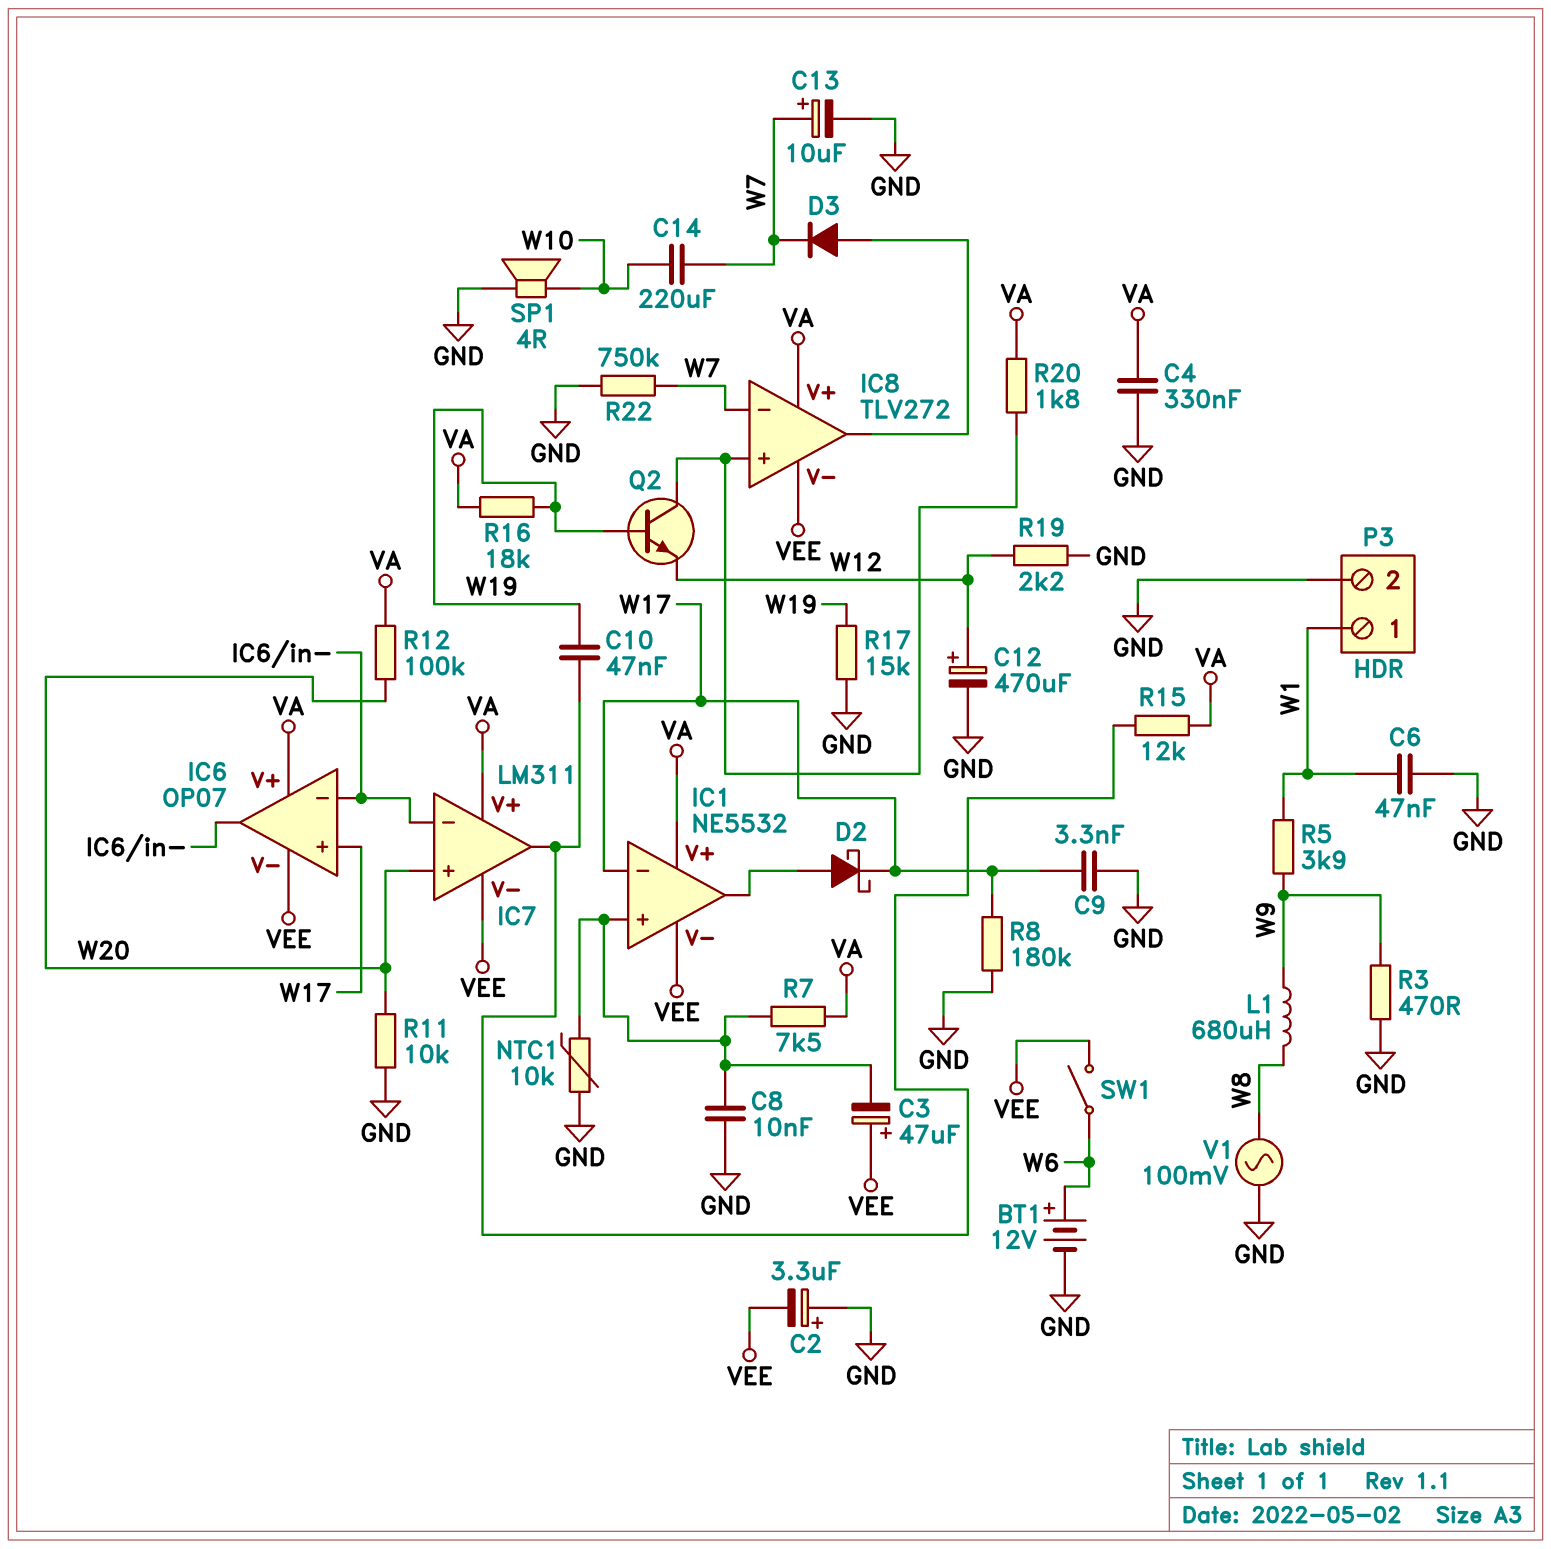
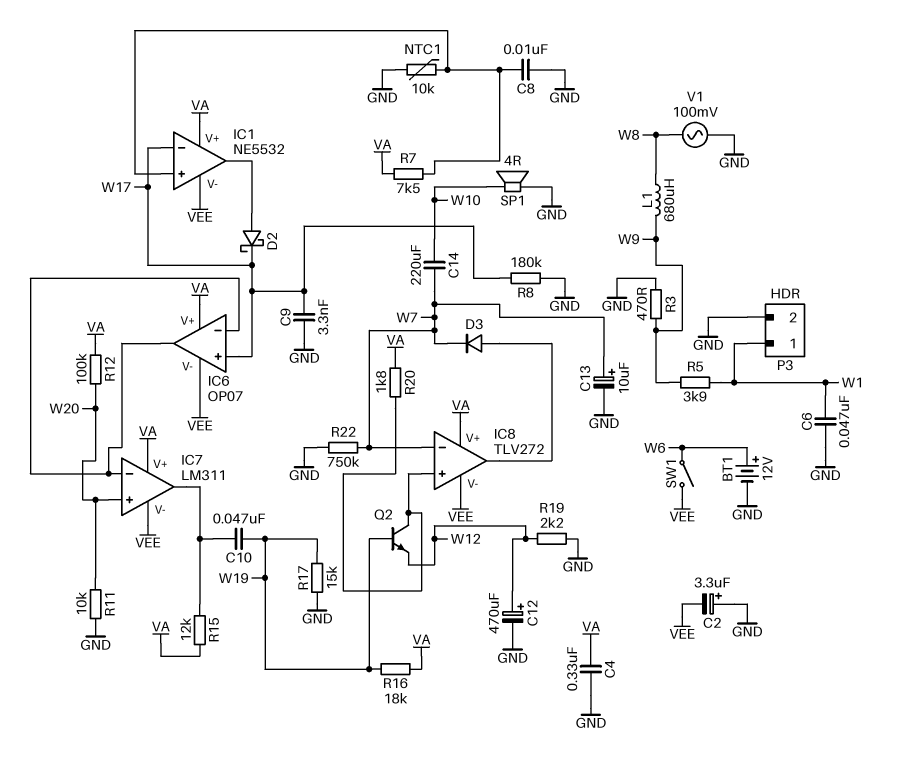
C3: 47uF (plus VEE, minus IC1/in+) -> none

